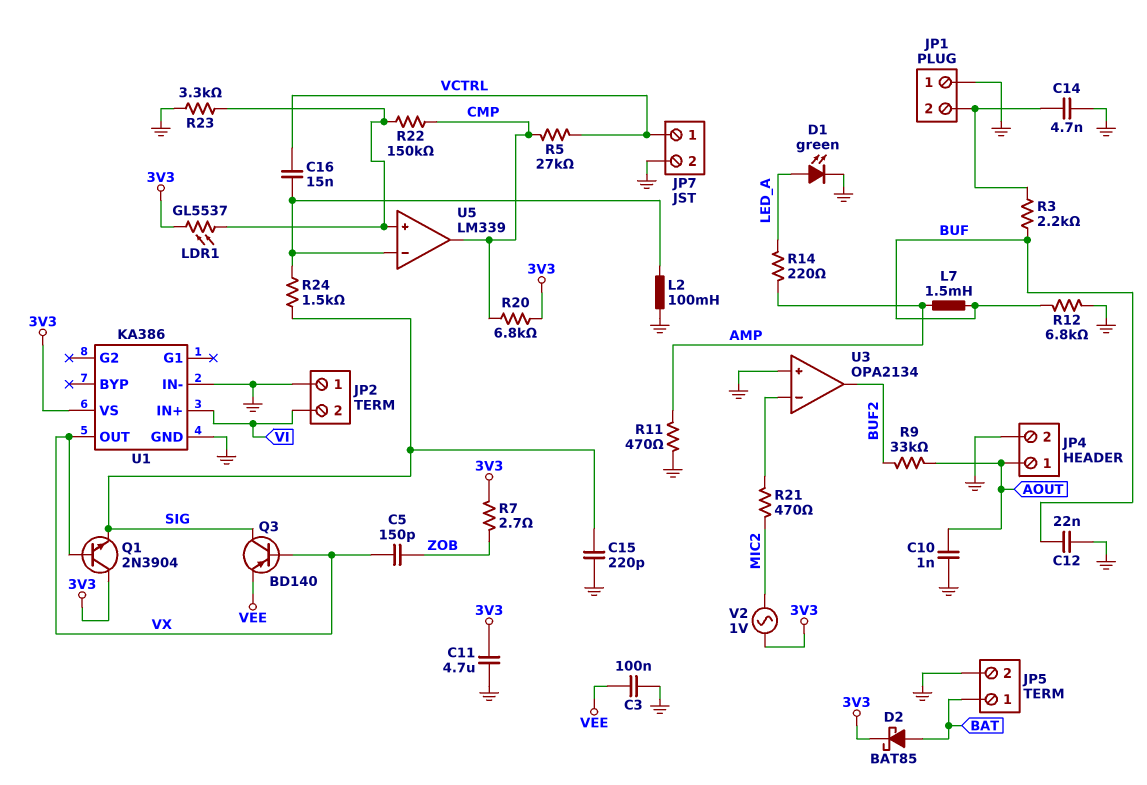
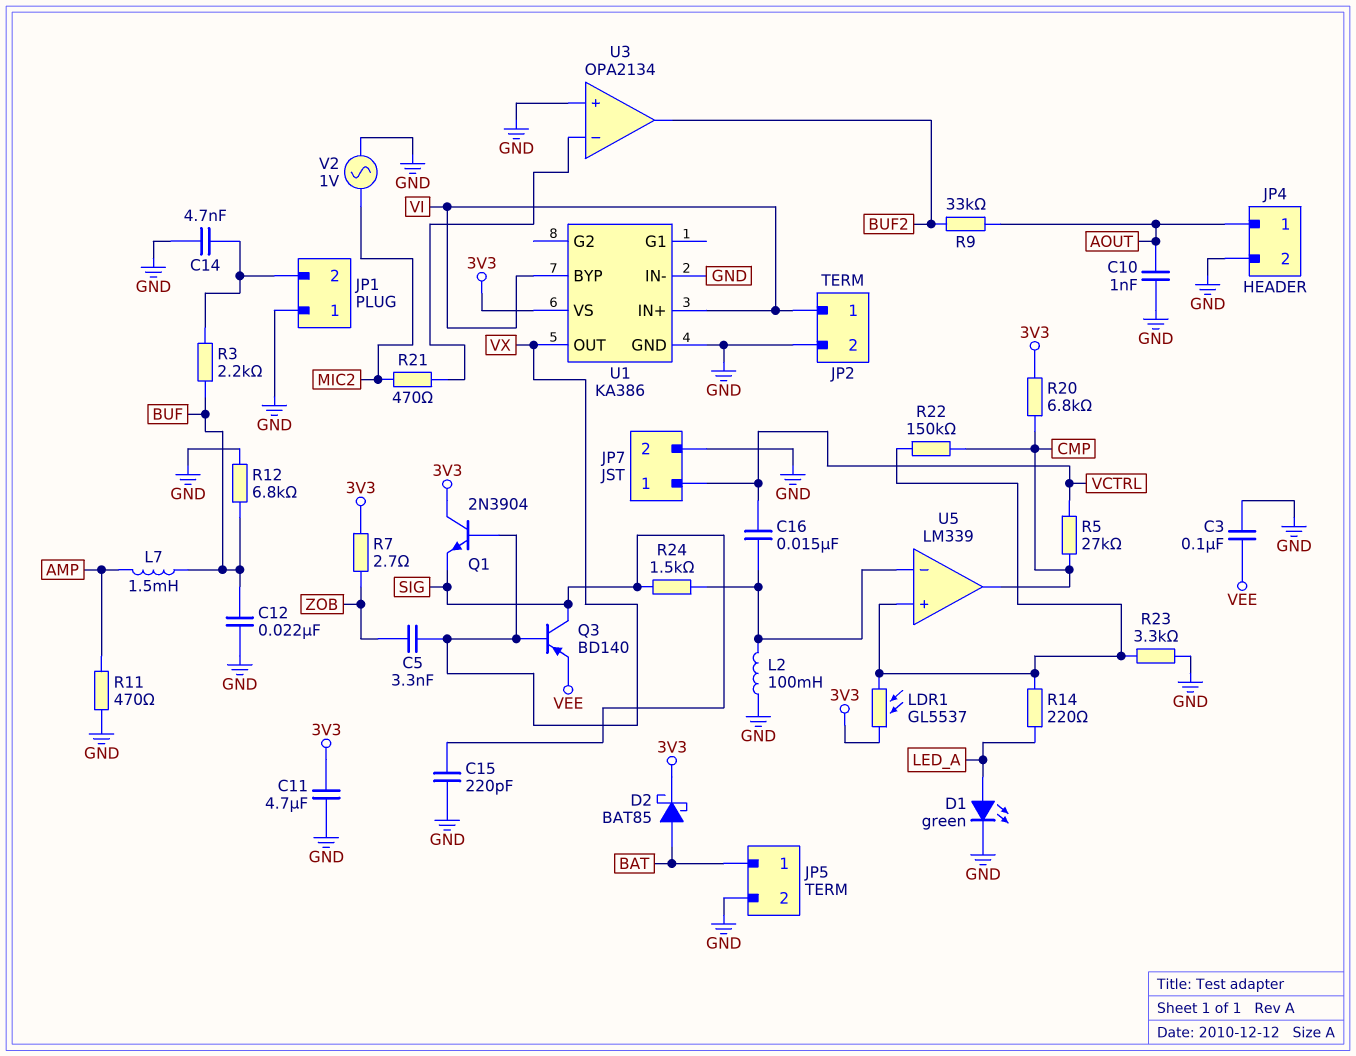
C5: 150pF (VX, ZOB) -> 3.3nF (VX, ZOB)
JP2 pin 1: GND -> VI
JP2 pin 2: VI -> GND
R14: 220 (AMP, LED_A) -> 220 (LED_A, U5/in+)
U1 pin BYP: none -> VI
V2: AC 1V (3V3, MIC2) -> AC 1V (GND, MIC2)

